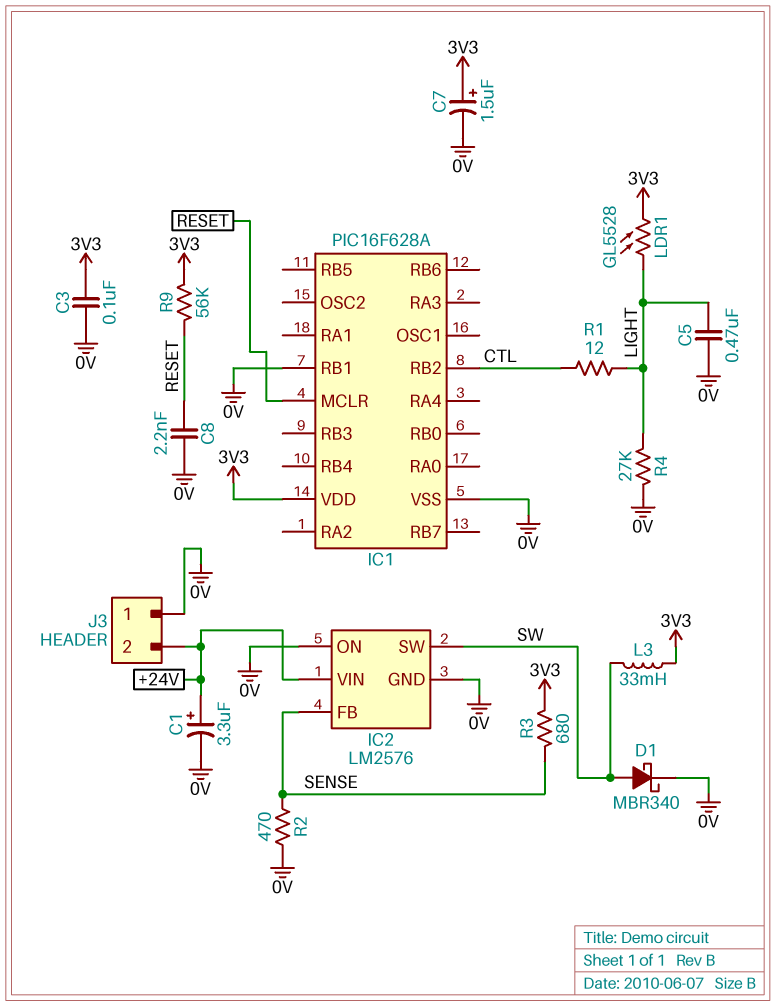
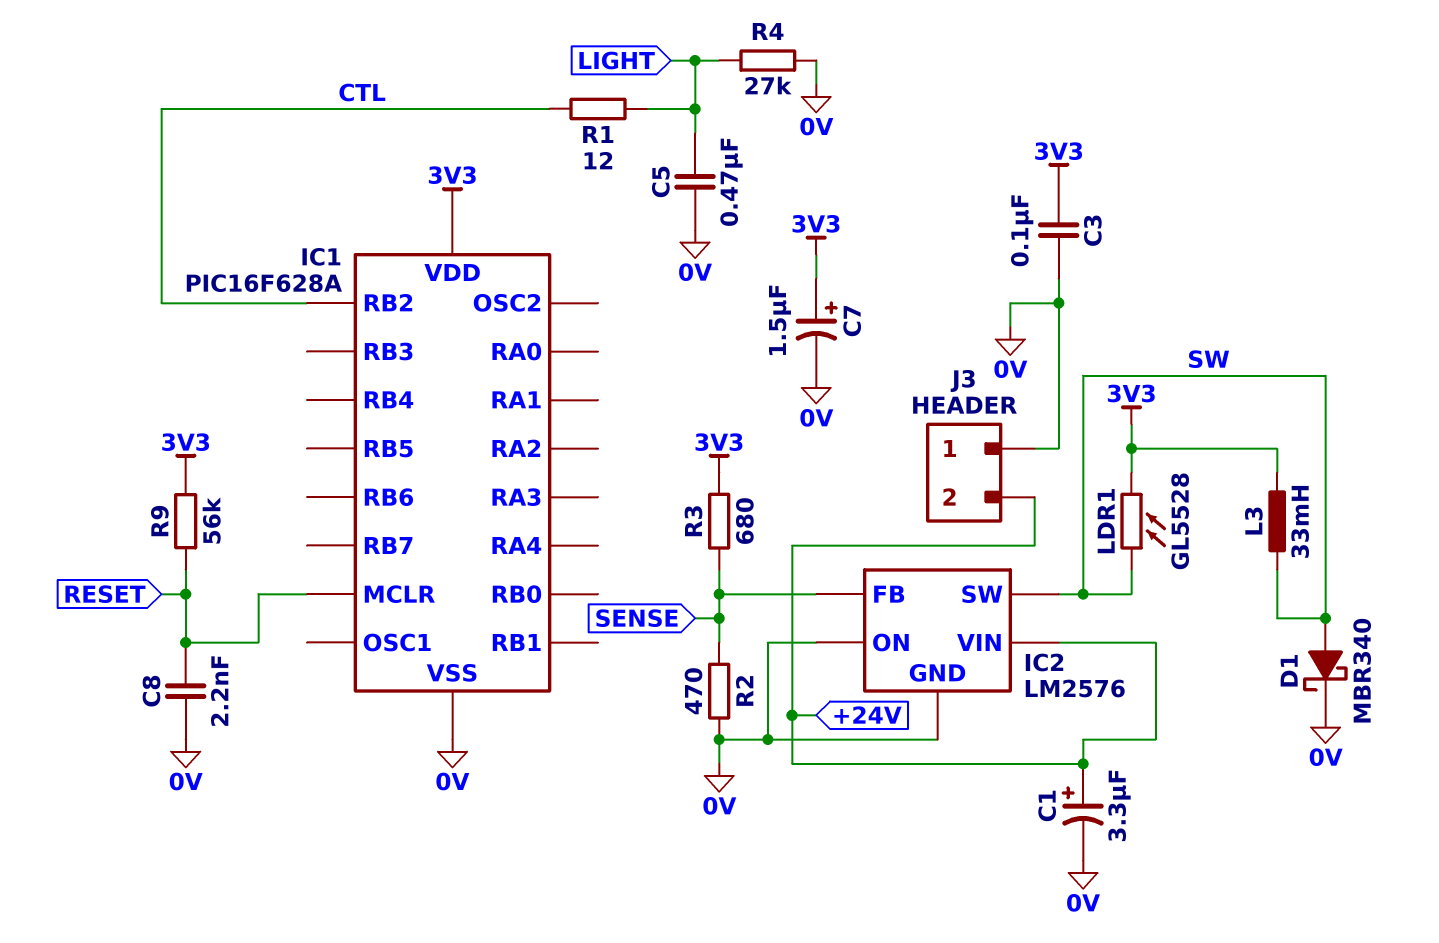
IC1 pin RB1: 0V -> none
LDR1: GL5528 (3V3, LIGHT) -> GL5528 (3V3, SW)

